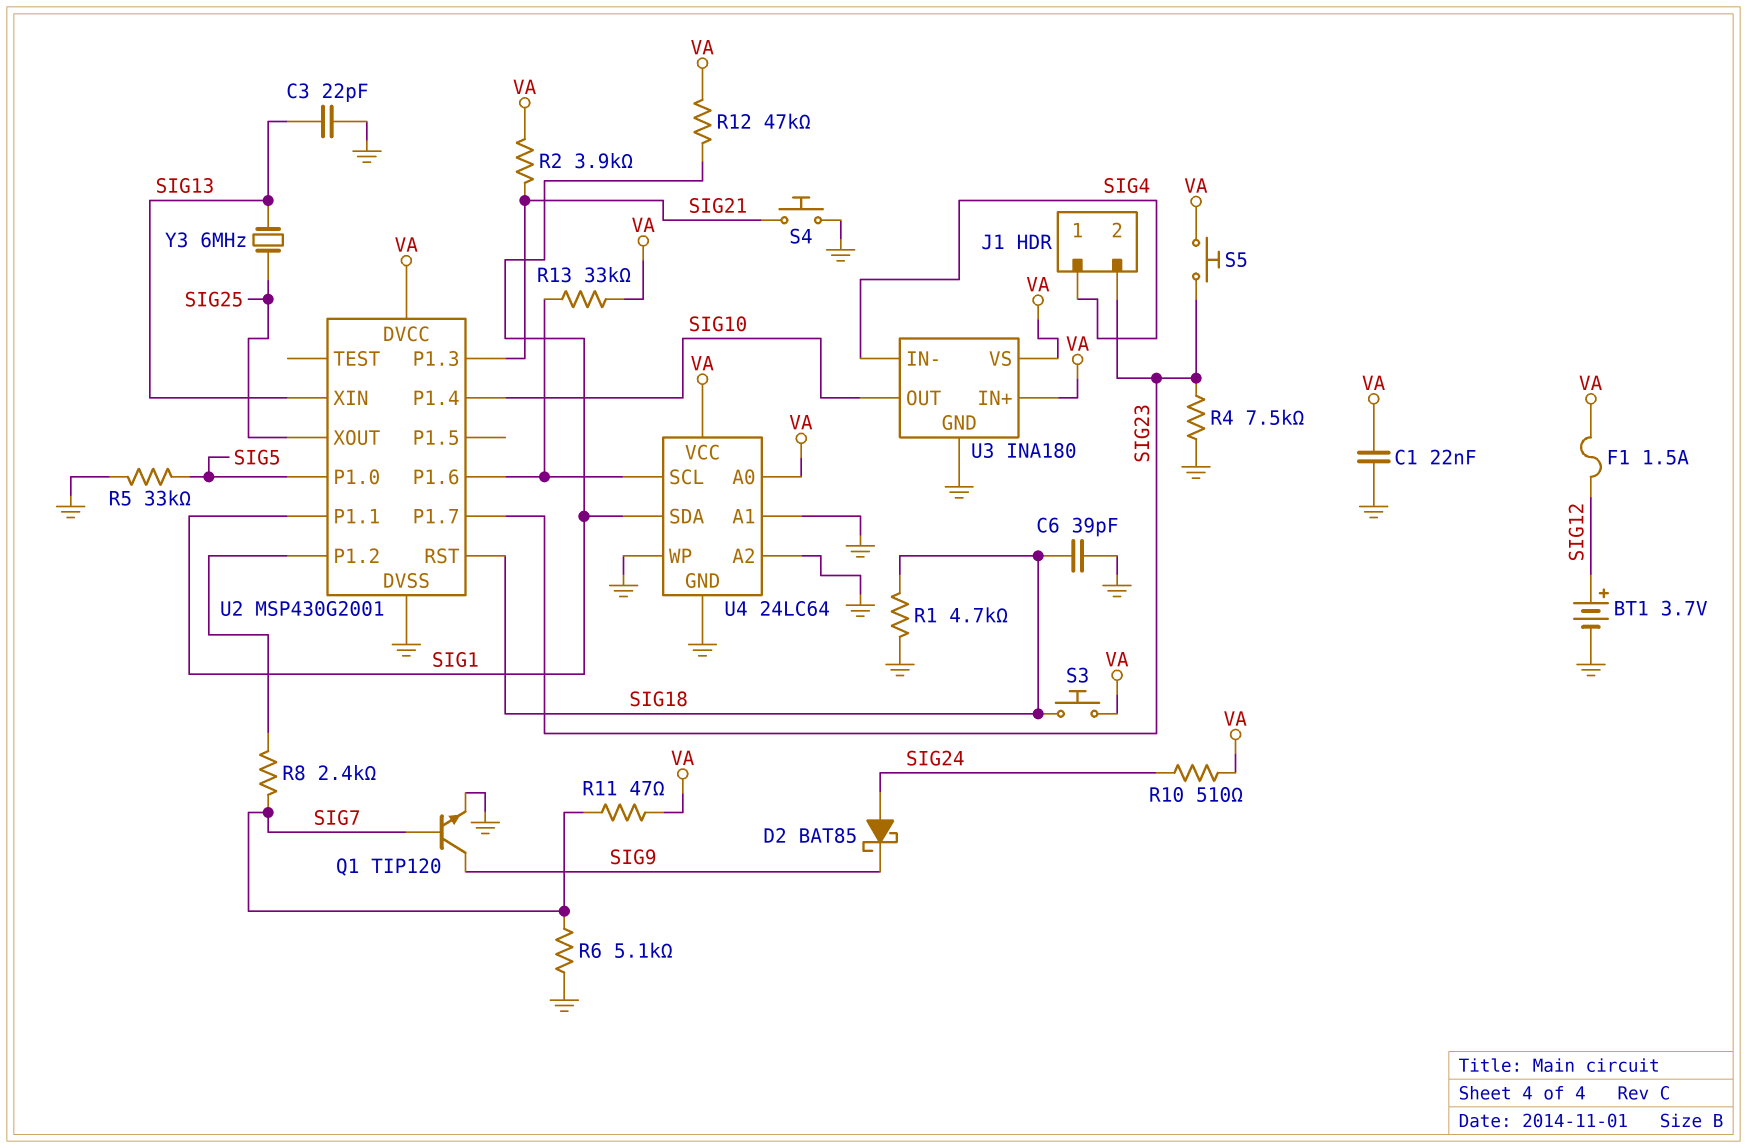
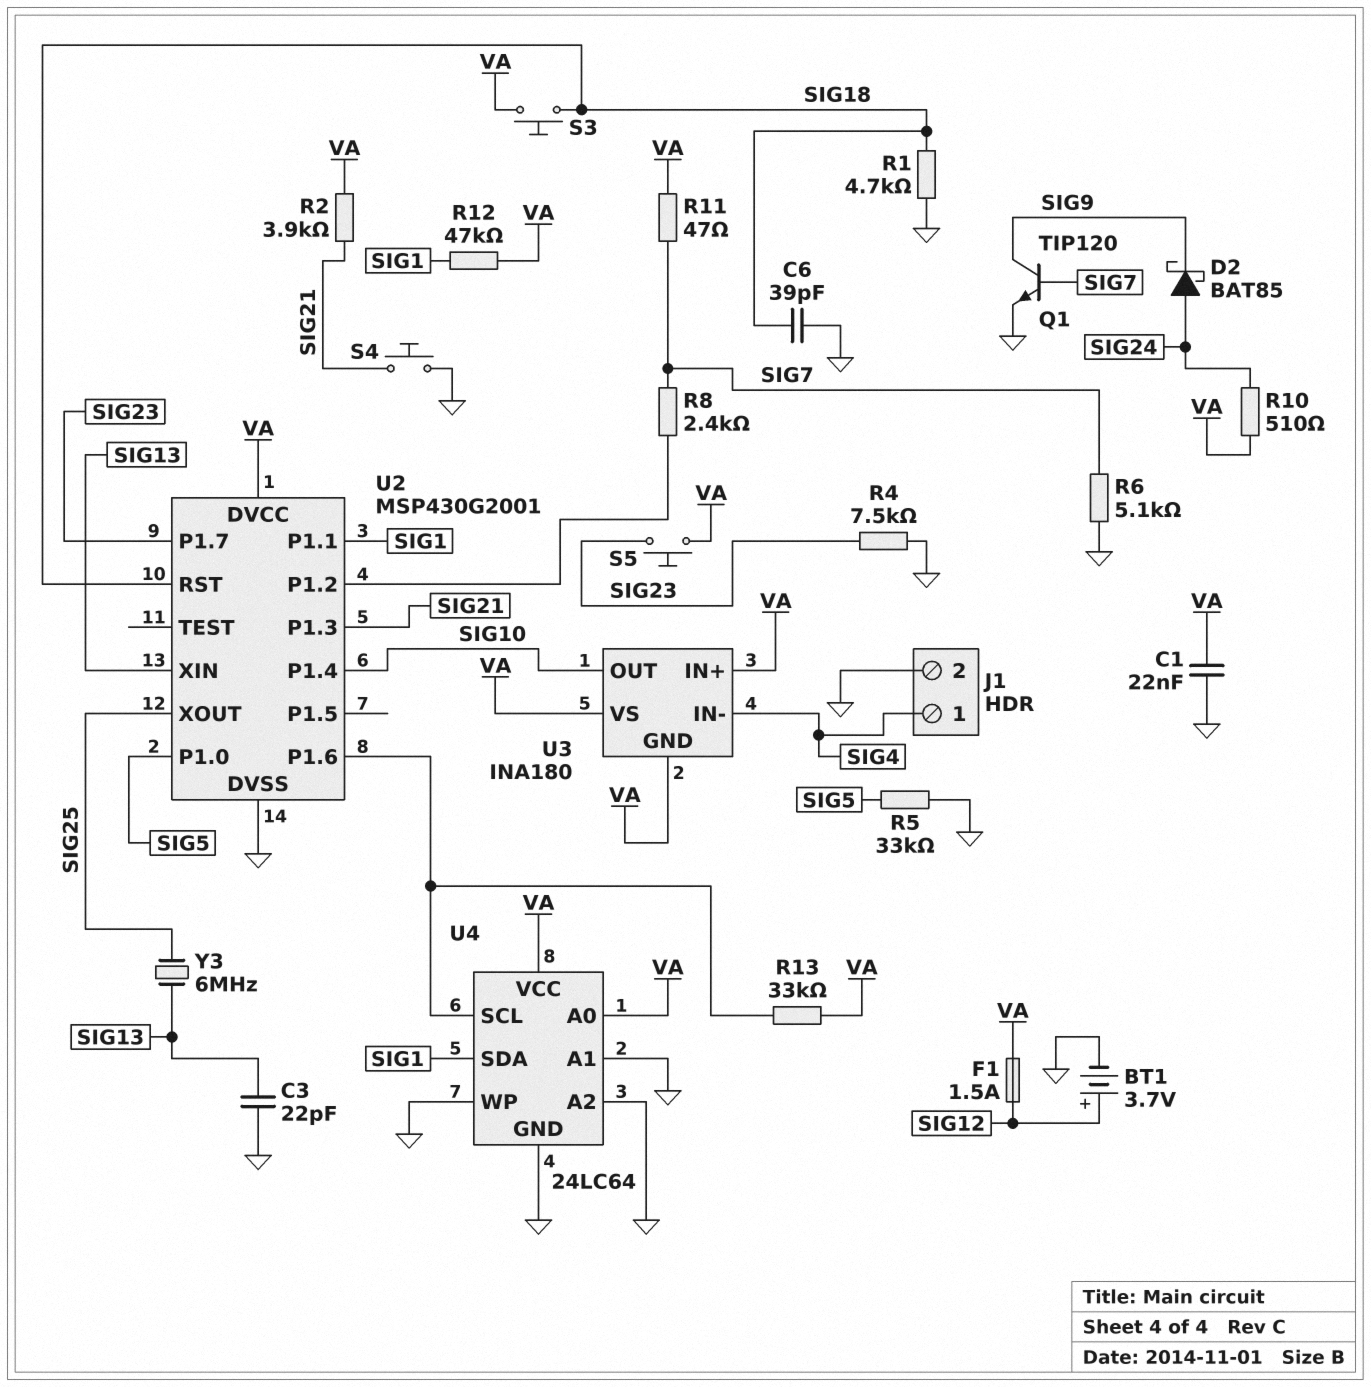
J1 pin 2: SIG23 -> GND
U3 pin GND: GND -> VA

